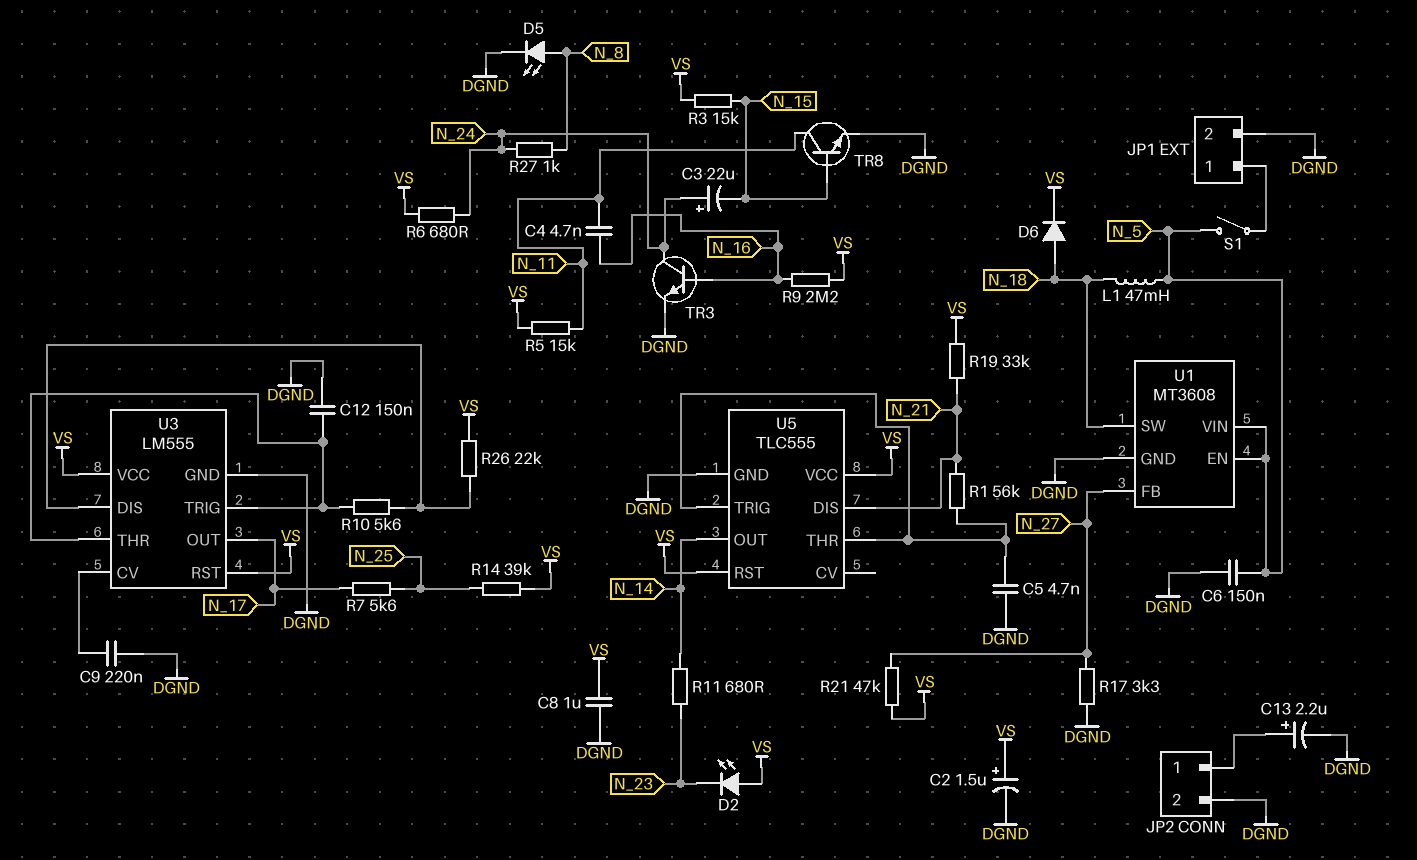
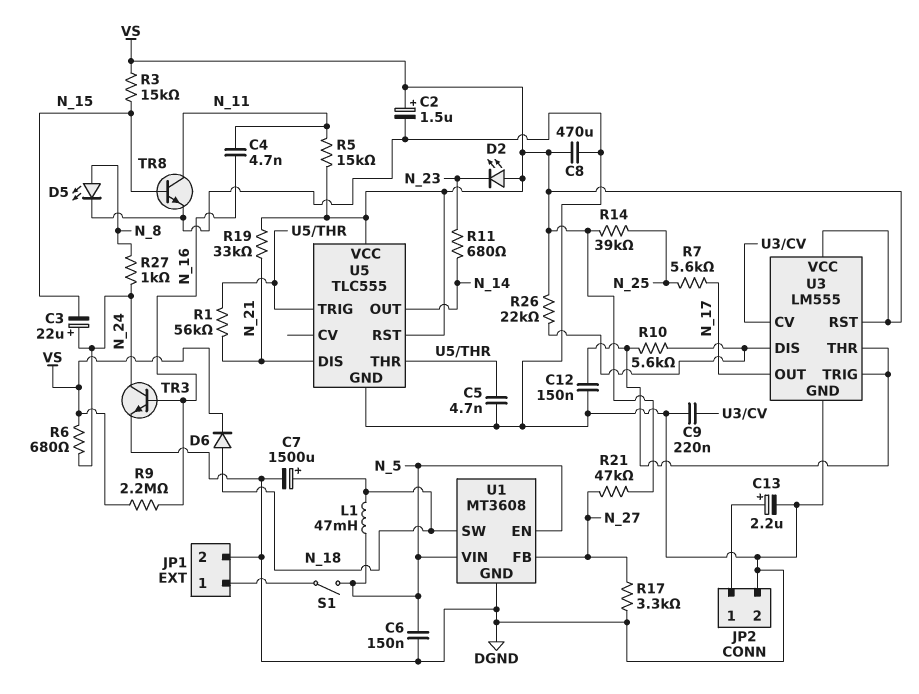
C7: none -> 1500uF (plus N_18, minus DGND)
C8: 1uF (DGND, VS) -> 470uF (DGND, VS)

